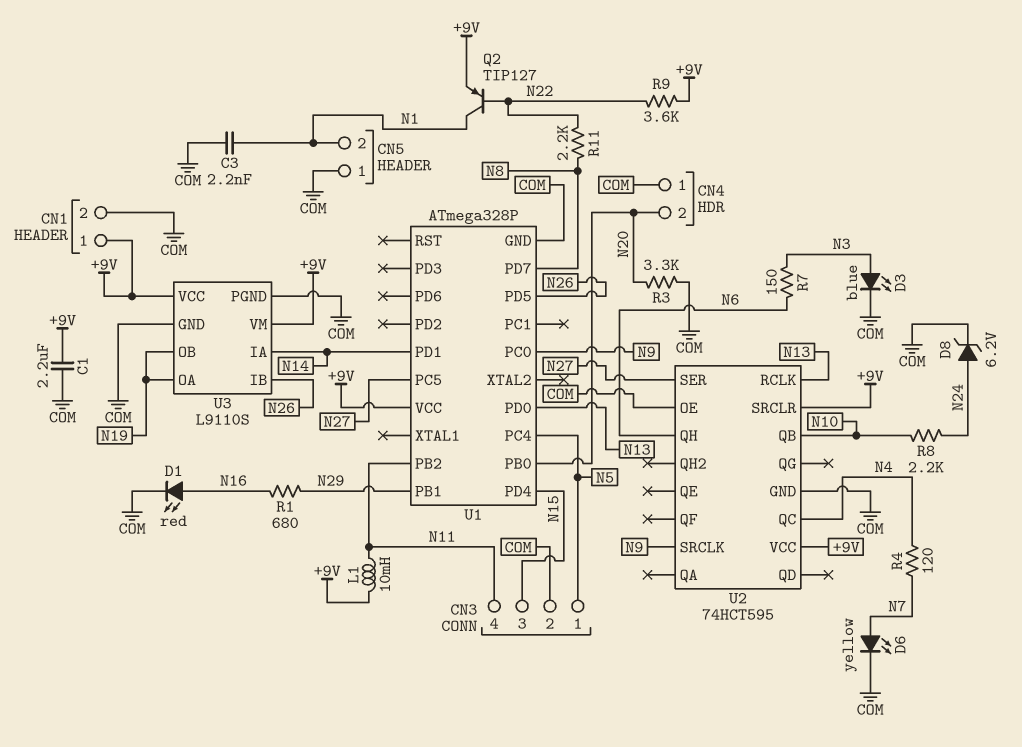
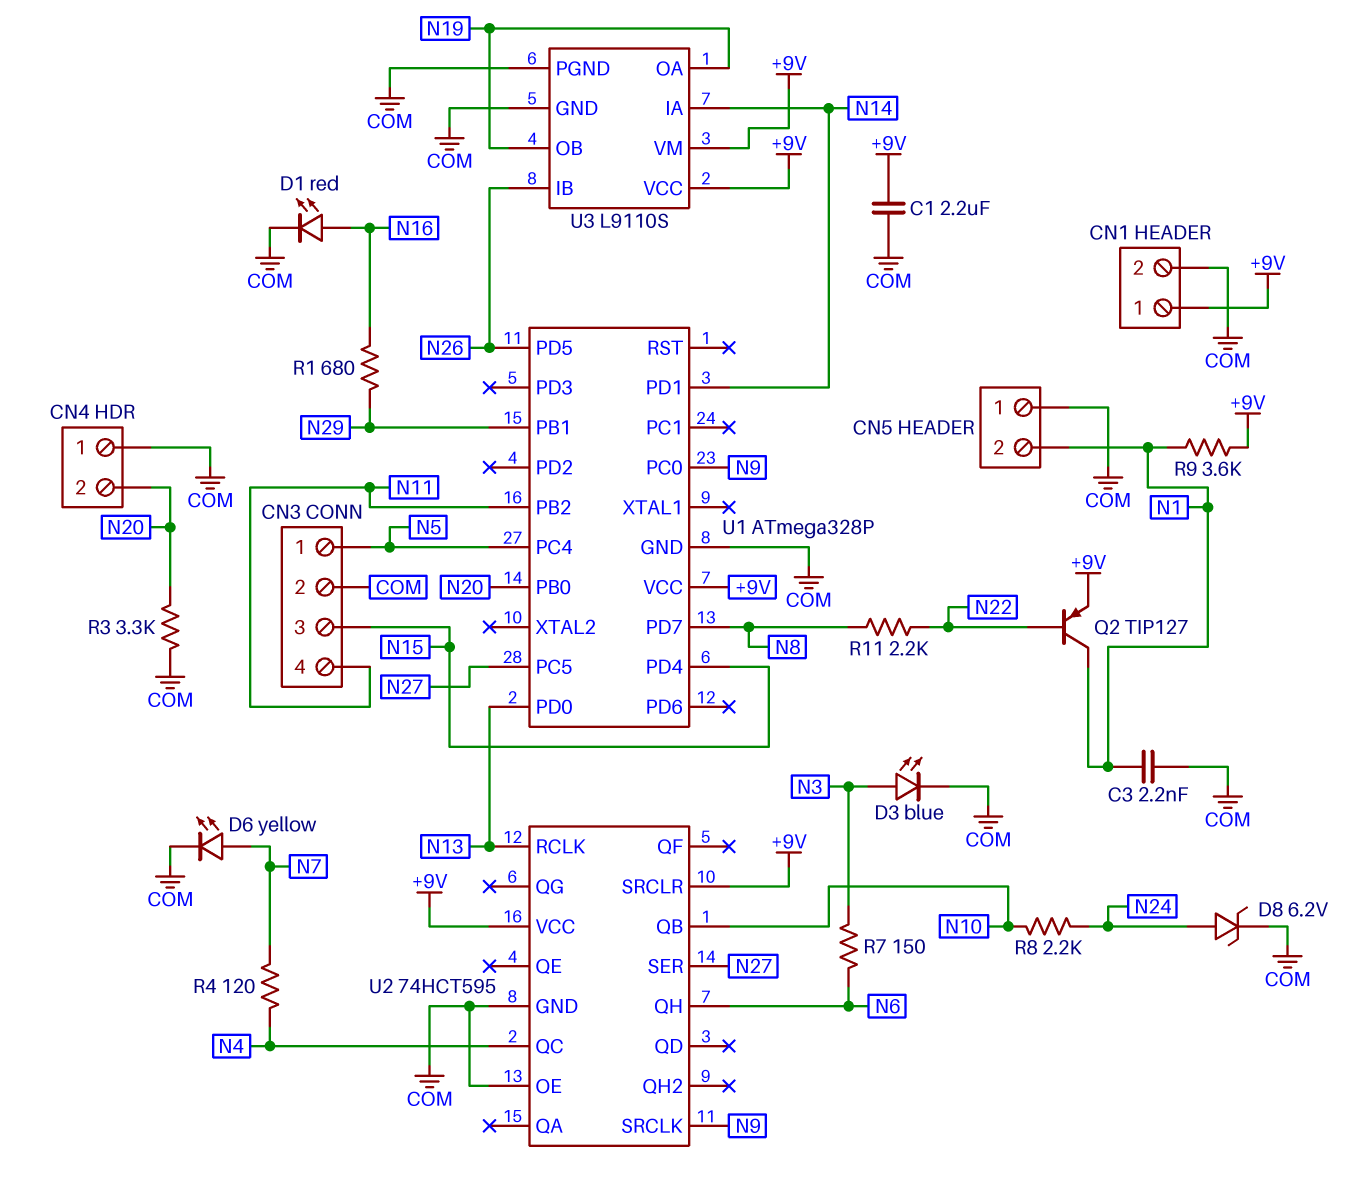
L1: 10mH (+9V, N11) -> none
R9: 3.6k (+9V, N22) -> 3.6k (+9V, N1)

